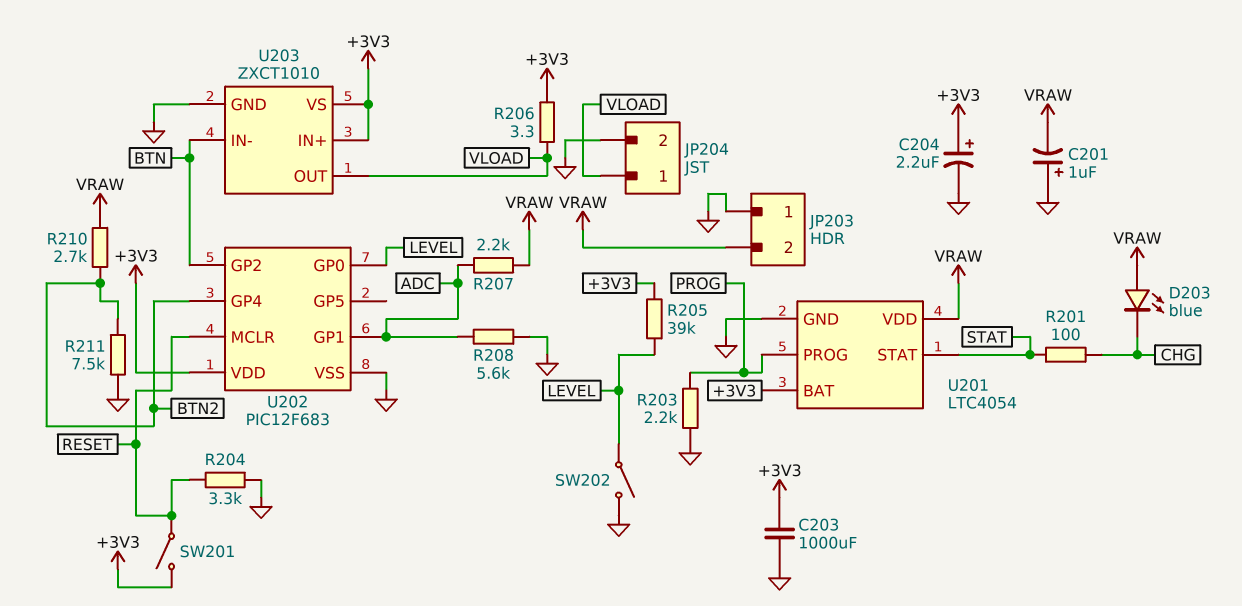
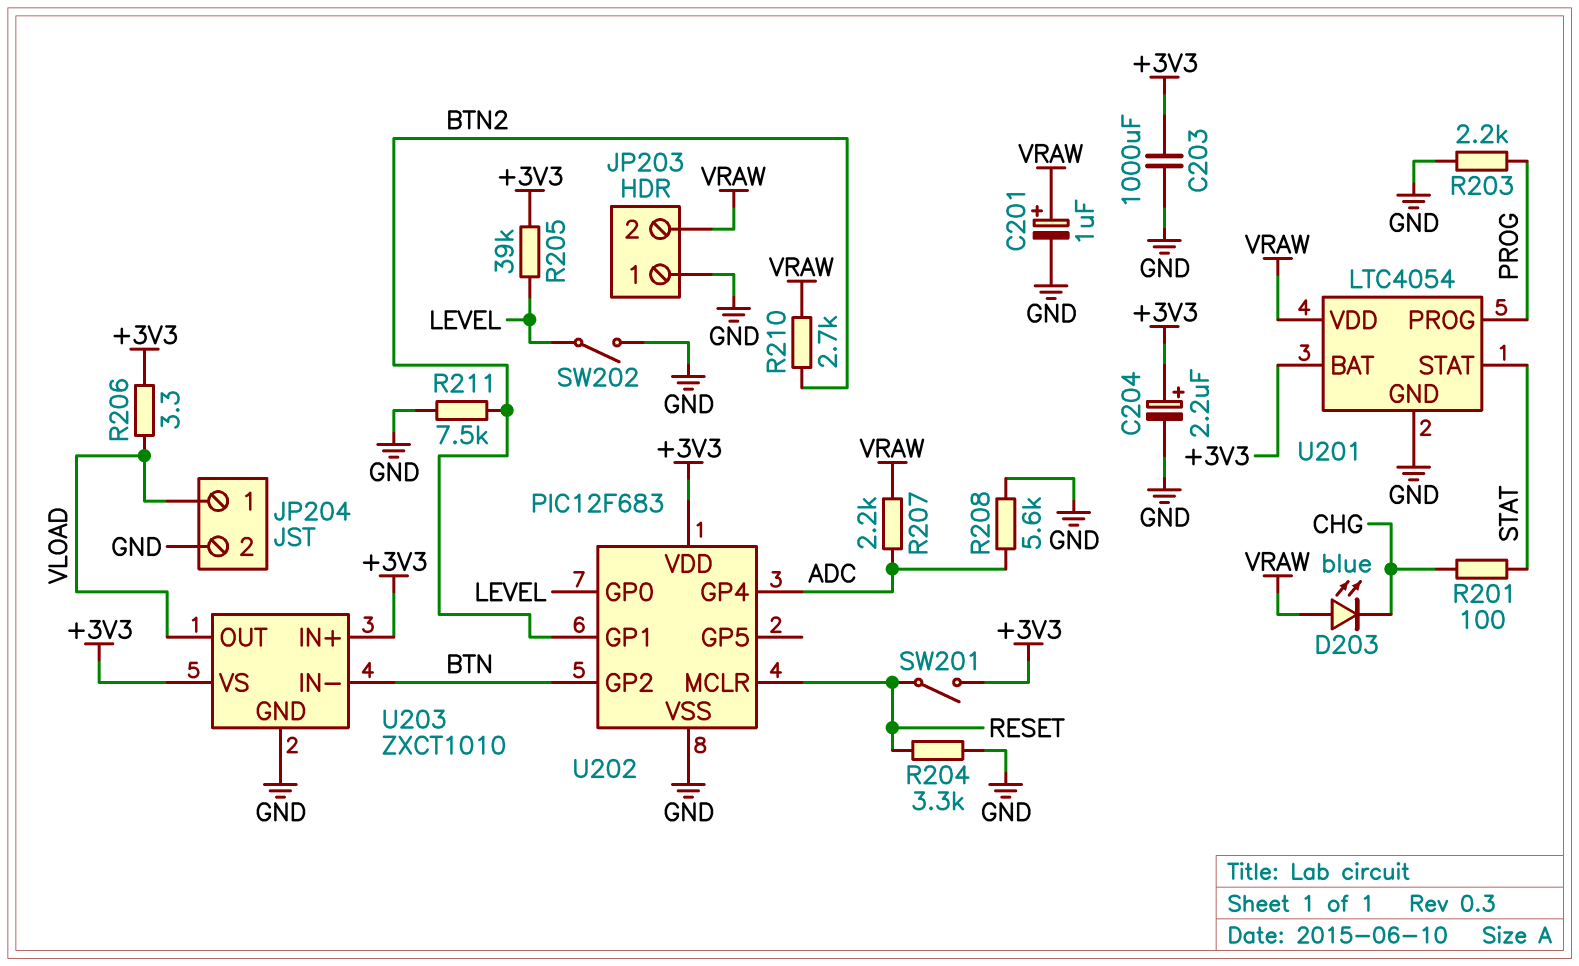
C201: 1uF (plus GND, minus VRAW) -> 1uF (plus VRAW, minus GND)
U202 pin GP1: ADC -> BTN2
U202 pin GP4: BTN2 -> ADC

